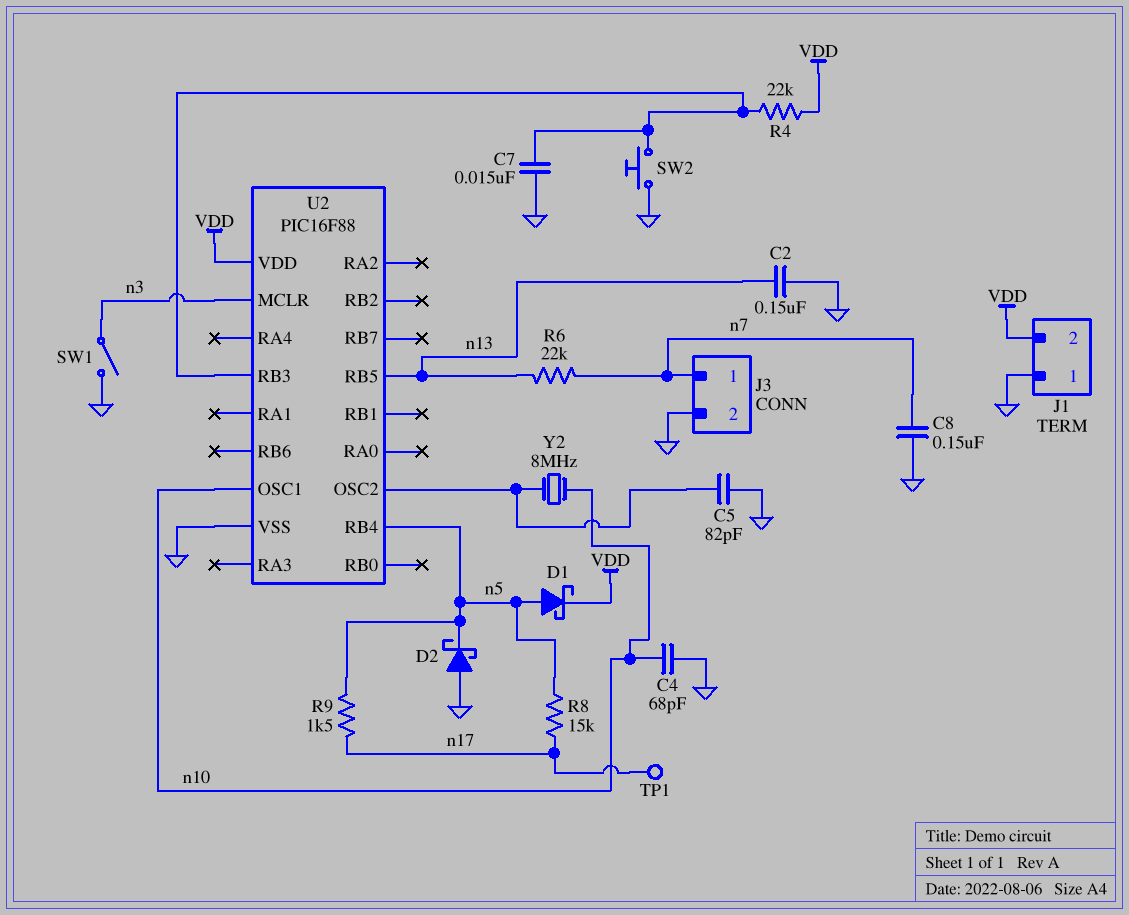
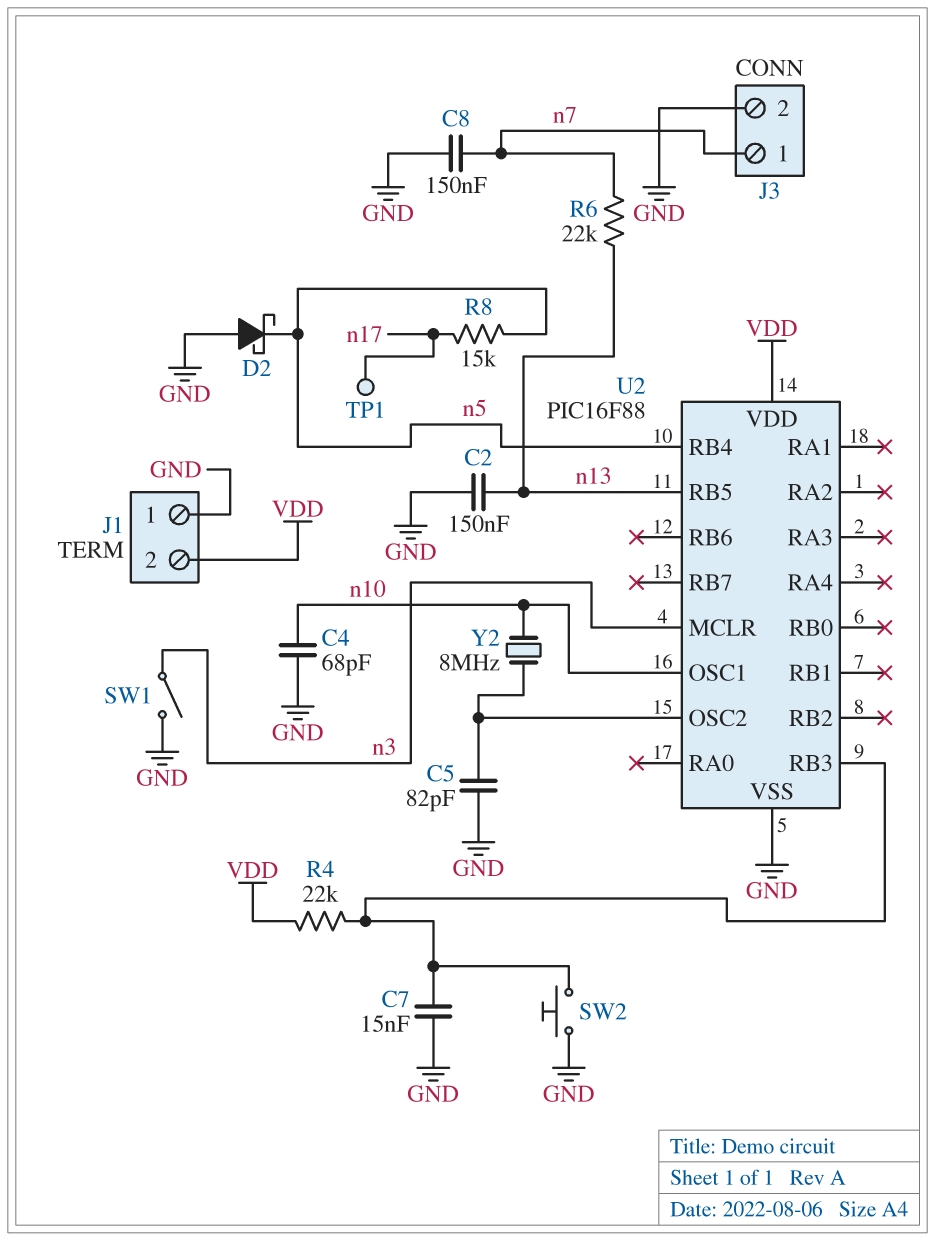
D1: schottky (A n5, K VDD) -> none
R9: 1.5k (n5, n17) -> none

